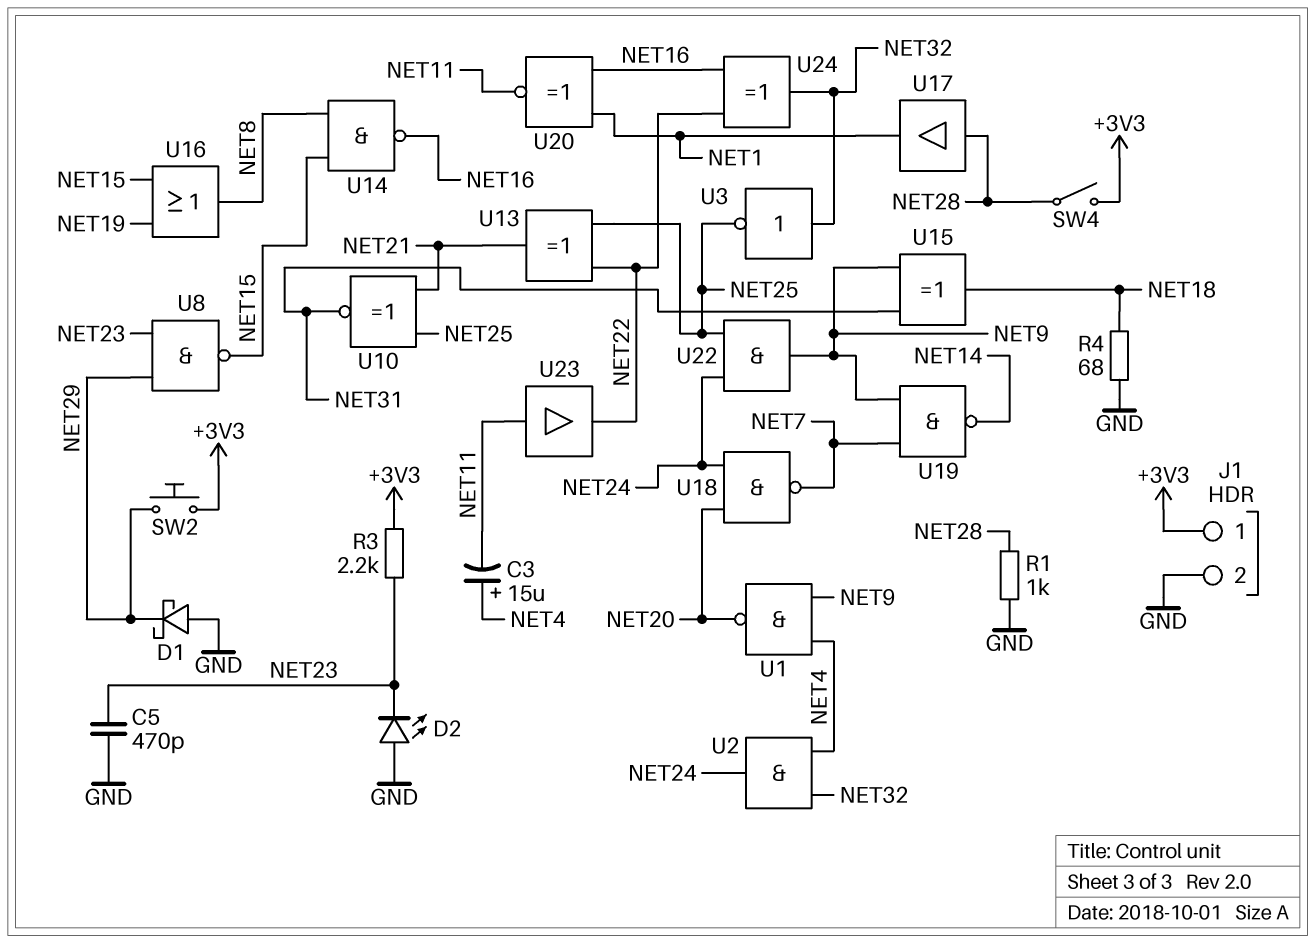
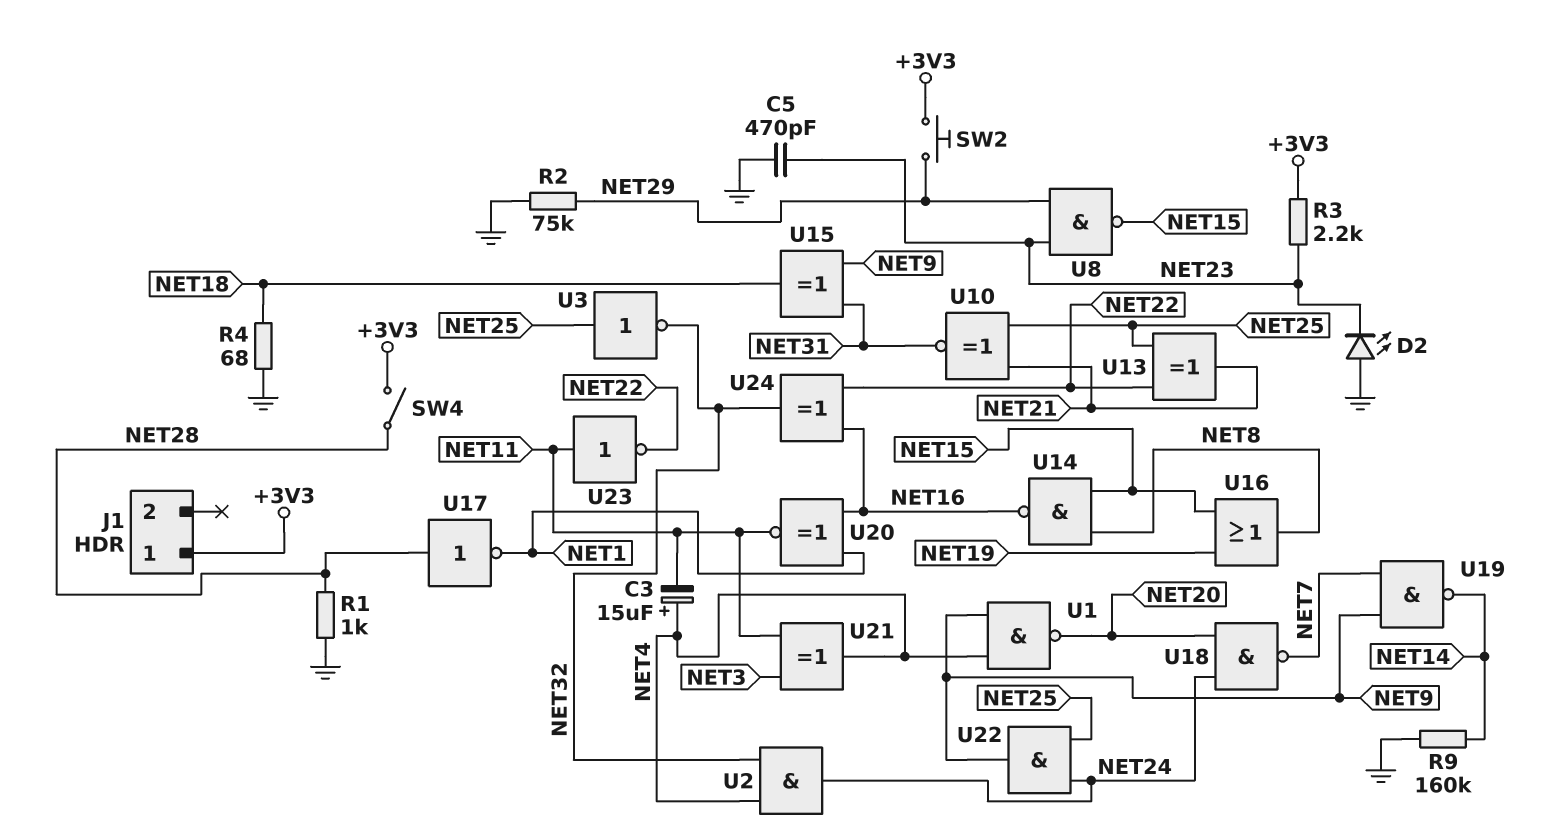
D1: schottky (A GND, K NET29) -> none
J1 pin 2: GND -> none
R2: none -> 75k (GND, NET29)
R9: none -> 160k (GND, NET14)
U3: NOT (in NET32, out NET25) -> NOT (in NET25, out NET32)
U17: buffer (in NET28, out NET1) -> NOT (in NET28, out NET1)
U21: none -> XOR (in NET3, in NET11, out NET4)
U23: buffer (in NET11, out NET22) -> NOT (in NET11, out NET22)

